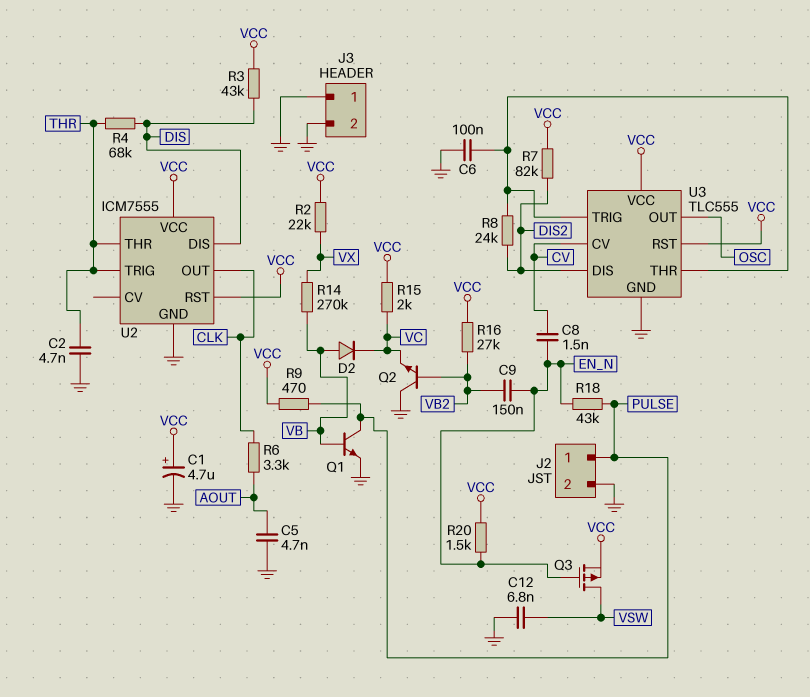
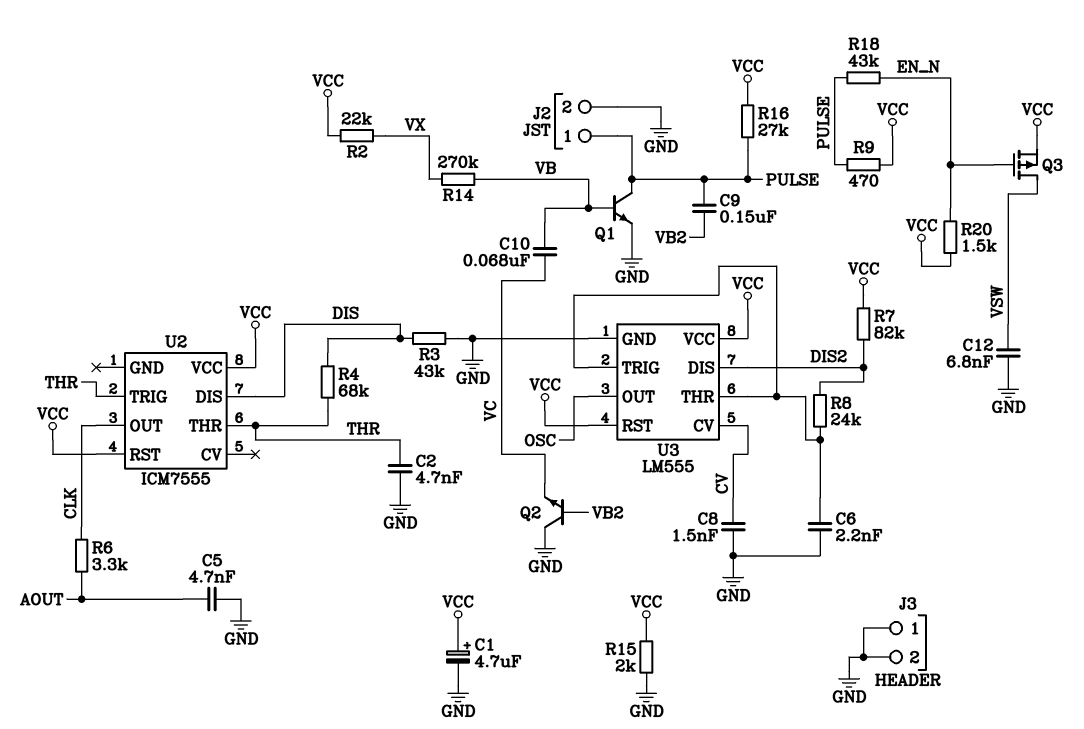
C6: 100nF (GND, U3/THR) -> 2.2nF (GND, U3/THR)
C8: 1.5nF (CV, EN_N) -> 1.5nF (CV, GND)
C9: 150nF (EN_N, VB2) -> 150nF (PULSE, VB2)
C10: none -> 68nF (VB, VC)
D2: diode (A VB, K VC) -> none
R3: 43k (DIS, VCC) -> 43k (DIS, GND)
R15: 2k (VC, VCC) -> 2k (GND, VCC)
R16: 27k (VB2, VCC) -> 27k (PULSE, VCC)
U2 pin GND: GND -> none
U3: TLC555 -> LM555

